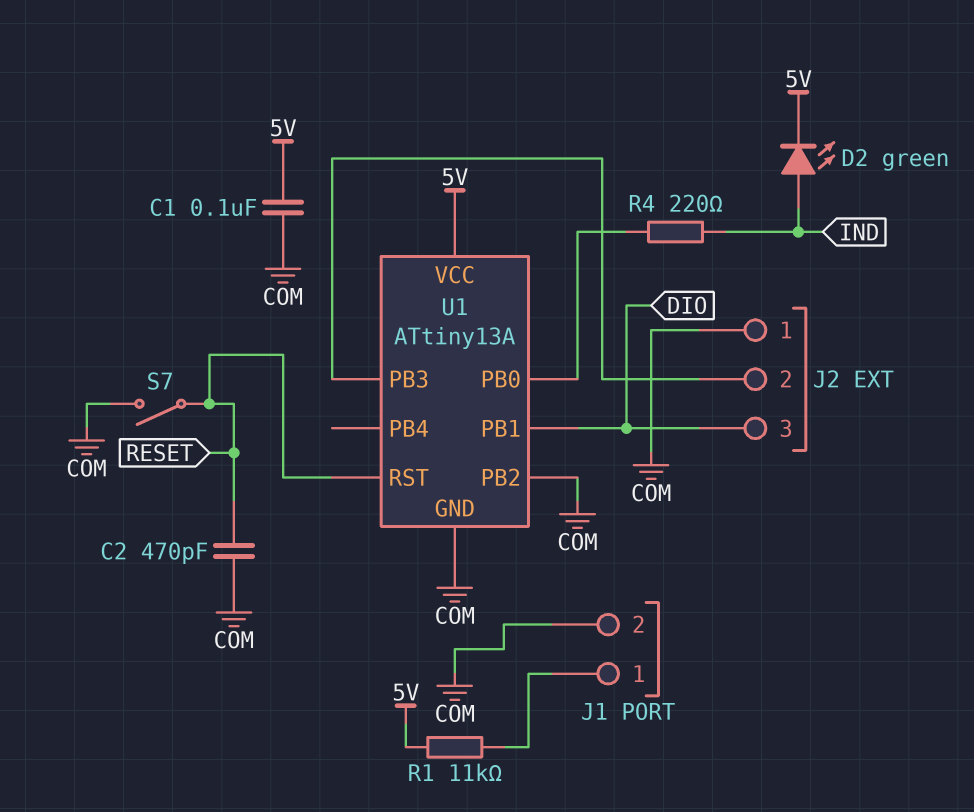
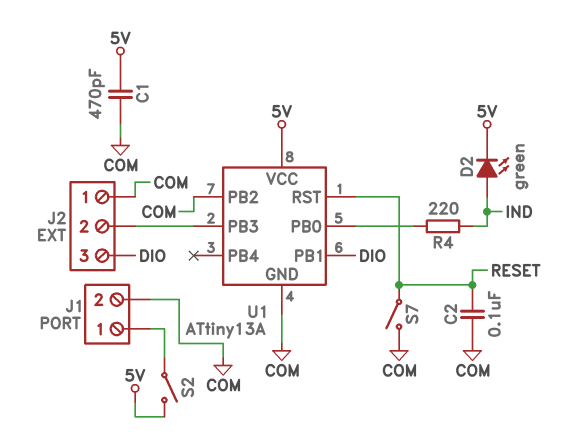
C1: 100nF (5V, COM) -> 470pF (5V, COM)
C2: 470pF (COM, RESET) -> 100nF (COM, RESET)
R1: 11k (5V, J1/1) -> none
S2: none -> switch (5V, J1/1)

